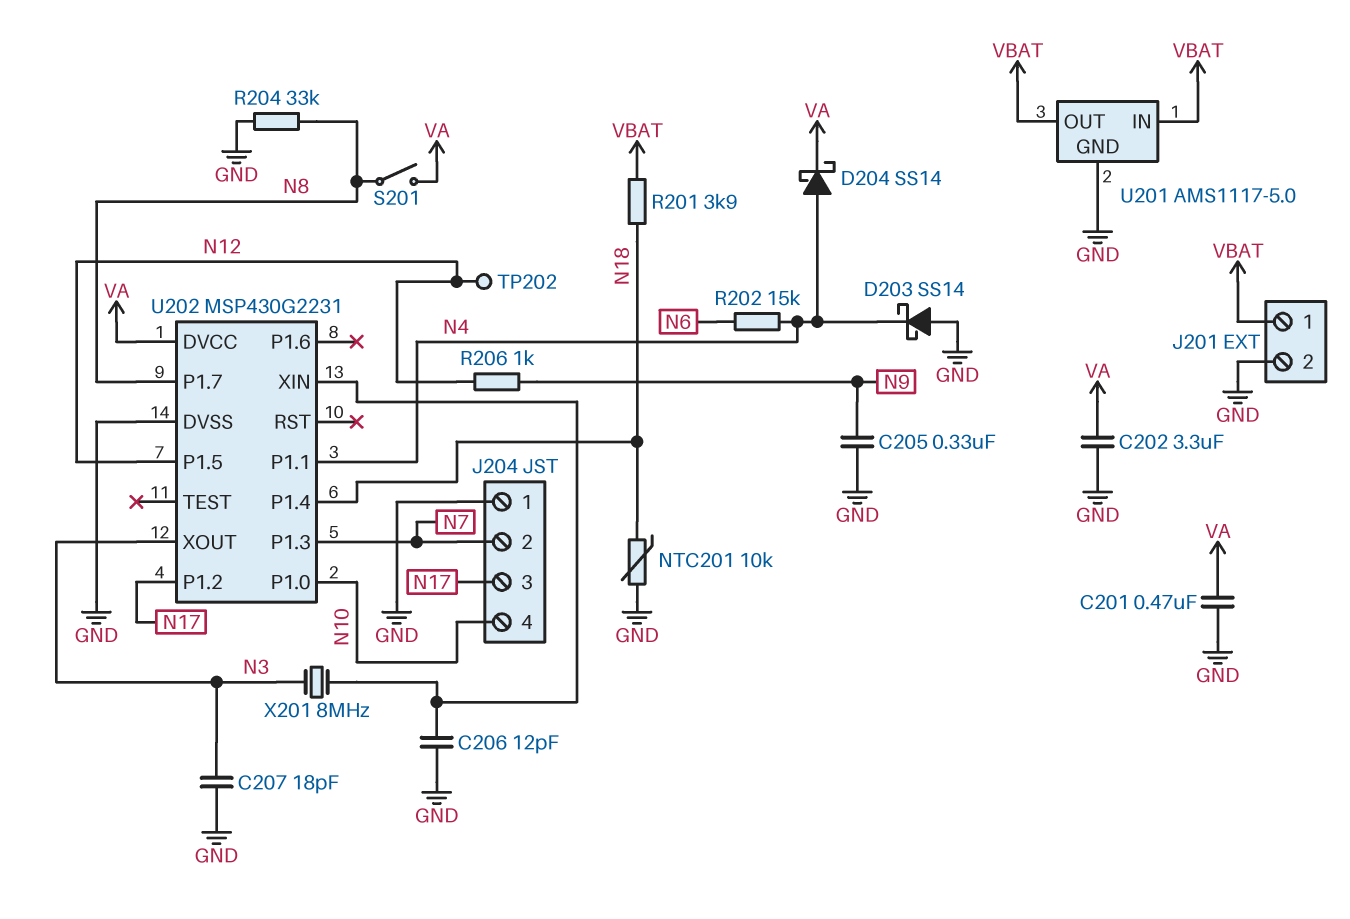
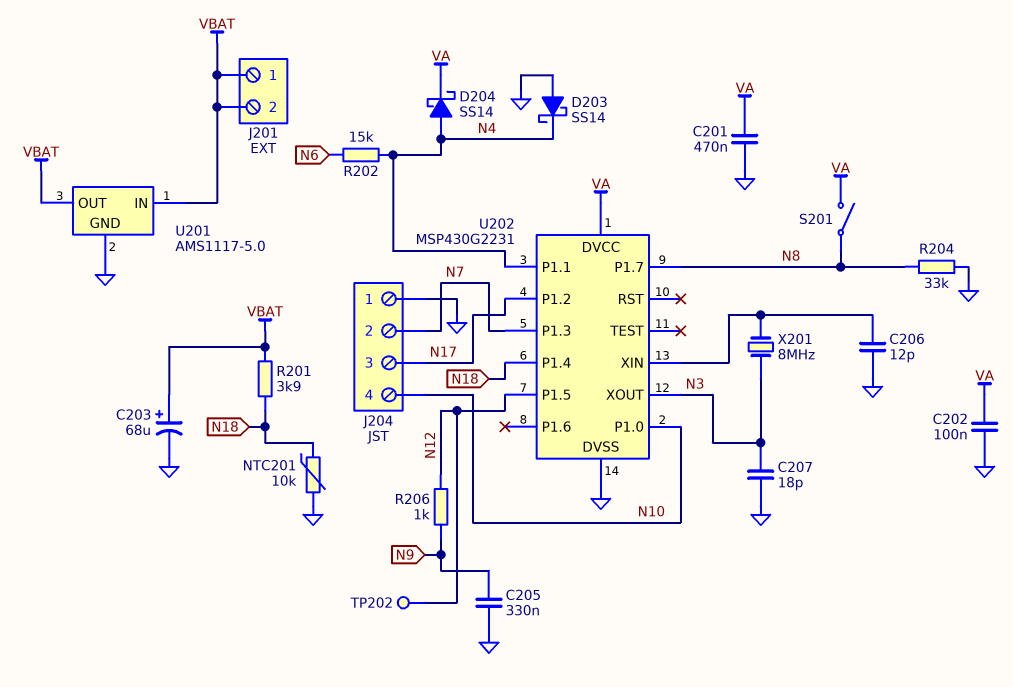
C202: 3.3uF (GND, VA) -> 100nF (GND, VA)
C203: none -> 68uF (plus VBAT, minus GND)
J201 pin 2: GND -> VBAT

